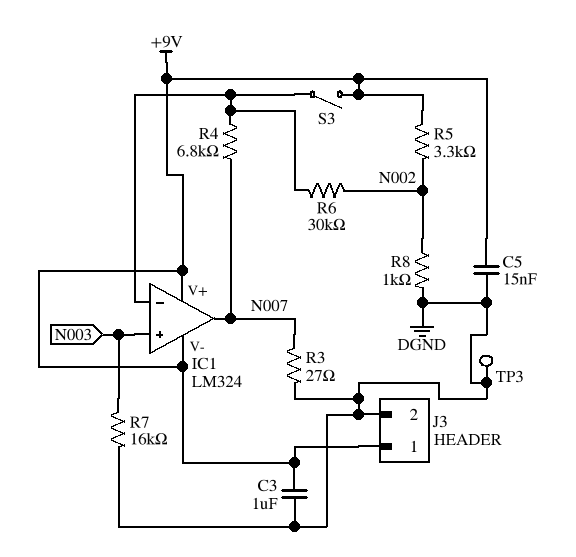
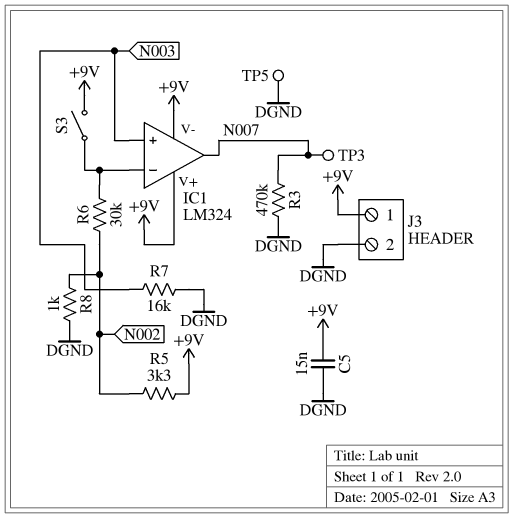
C3: 1uF (+9V, DGND) -> none
R3: 27 (DGND, N007) -> 470k (DGND, N007)
R4: 6.8k (IC1/in-, N007) -> none
TP3: test point (DGND) -> test point (N007)
TP5: none -> test point (DGND)

